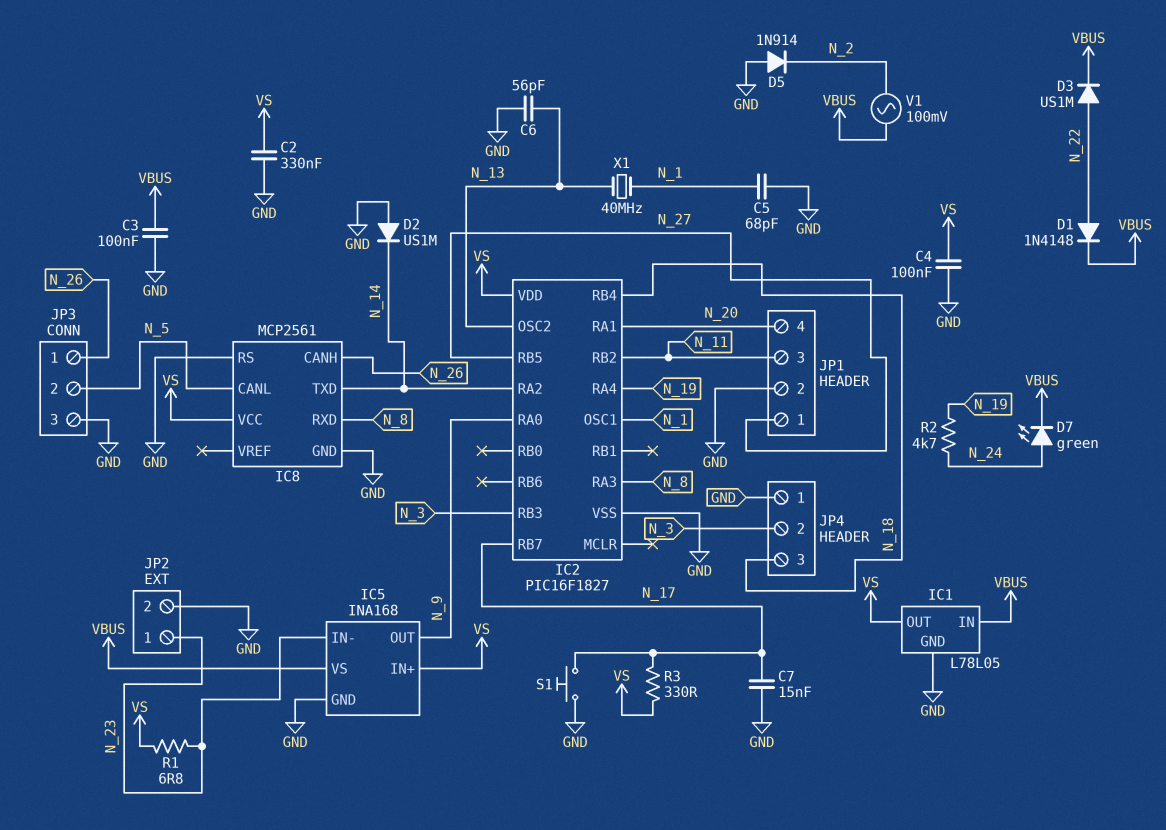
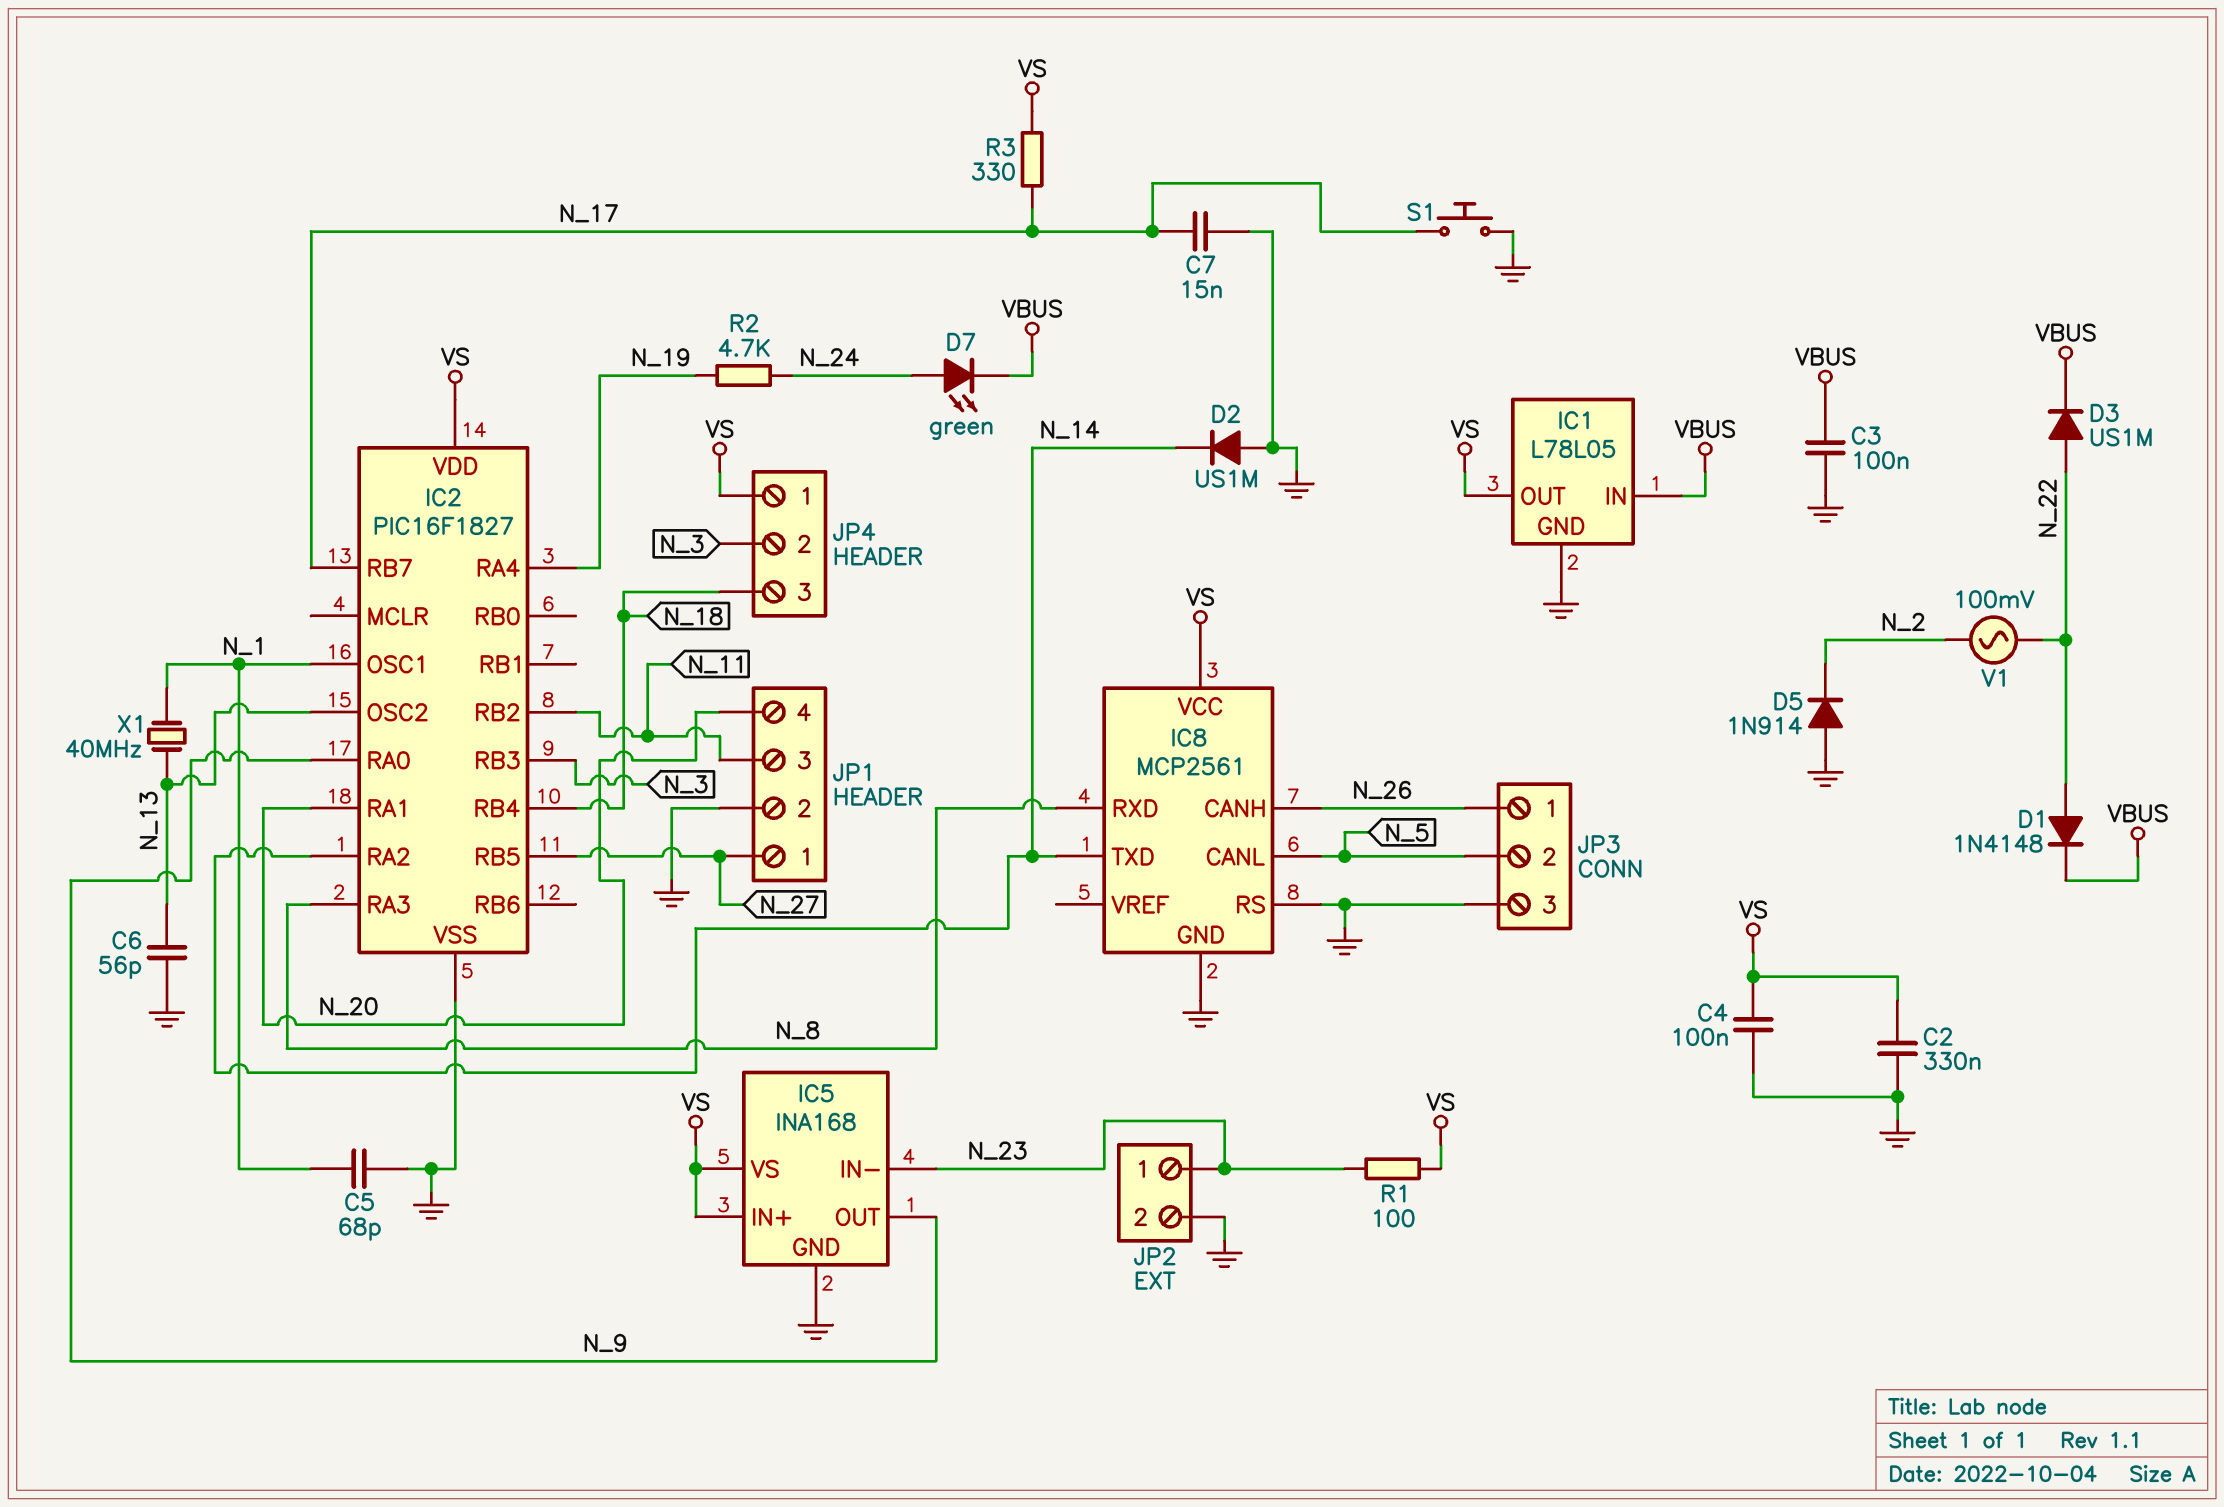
IC5 pin VS: VBUS -> VS
JP4 pin 1: GND -> VS
R1: 6.8 (N_23, VS) -> 100 (N_23, VS)
V1: AC 100mV (N_2, VBUS) -> AC 100mV (N_2, N_22)

